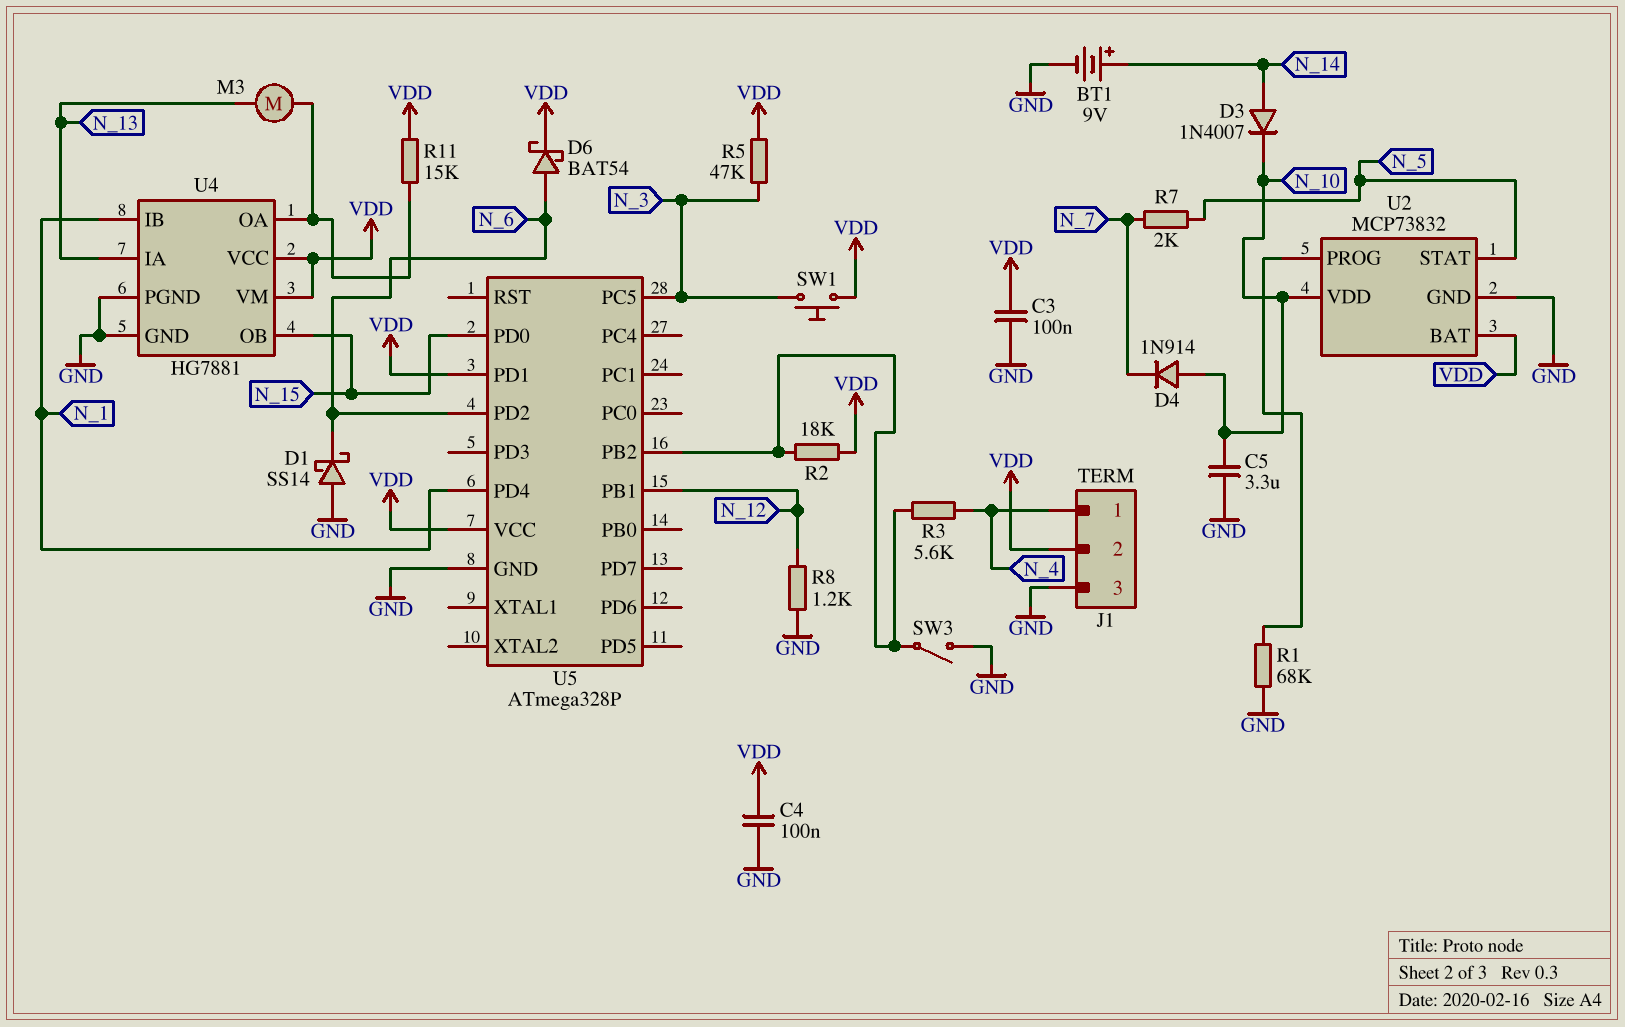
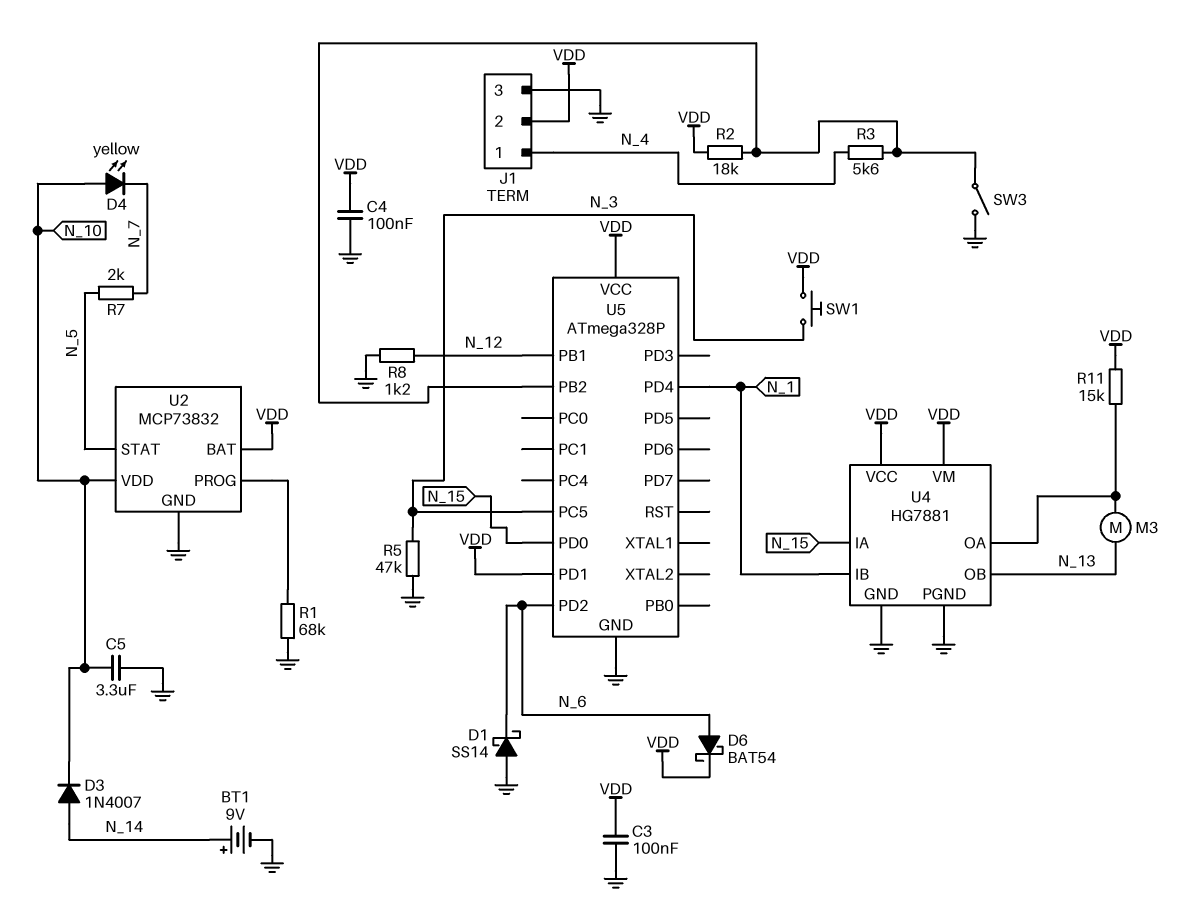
D4: diode 1N914 (A N_10, K N_7) -> LED yellow (A N_10, K N_7)
R5: 47k (N_3, VDD) -> 47k (GND, N_3)
U4 pin IA: N_13 -> N_15
U4 pin OB: N_15 -> N_13

